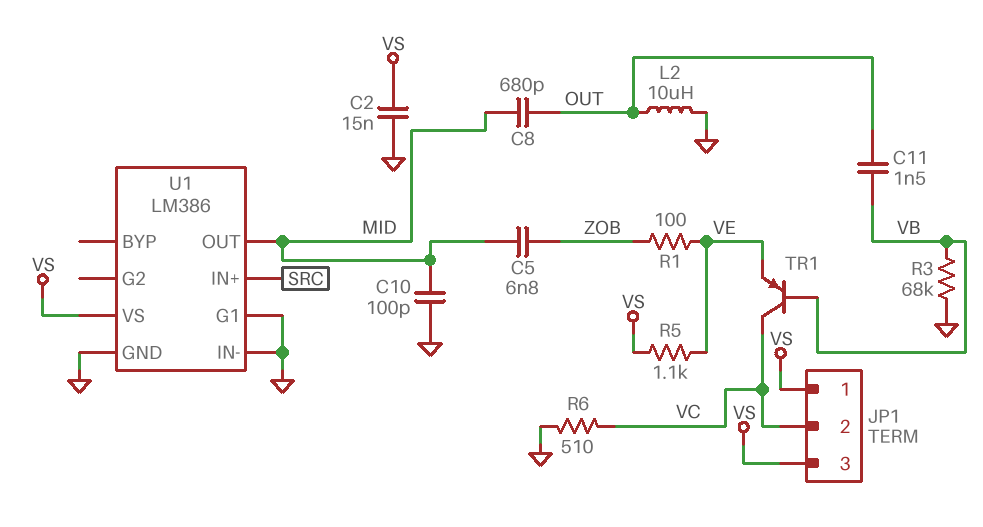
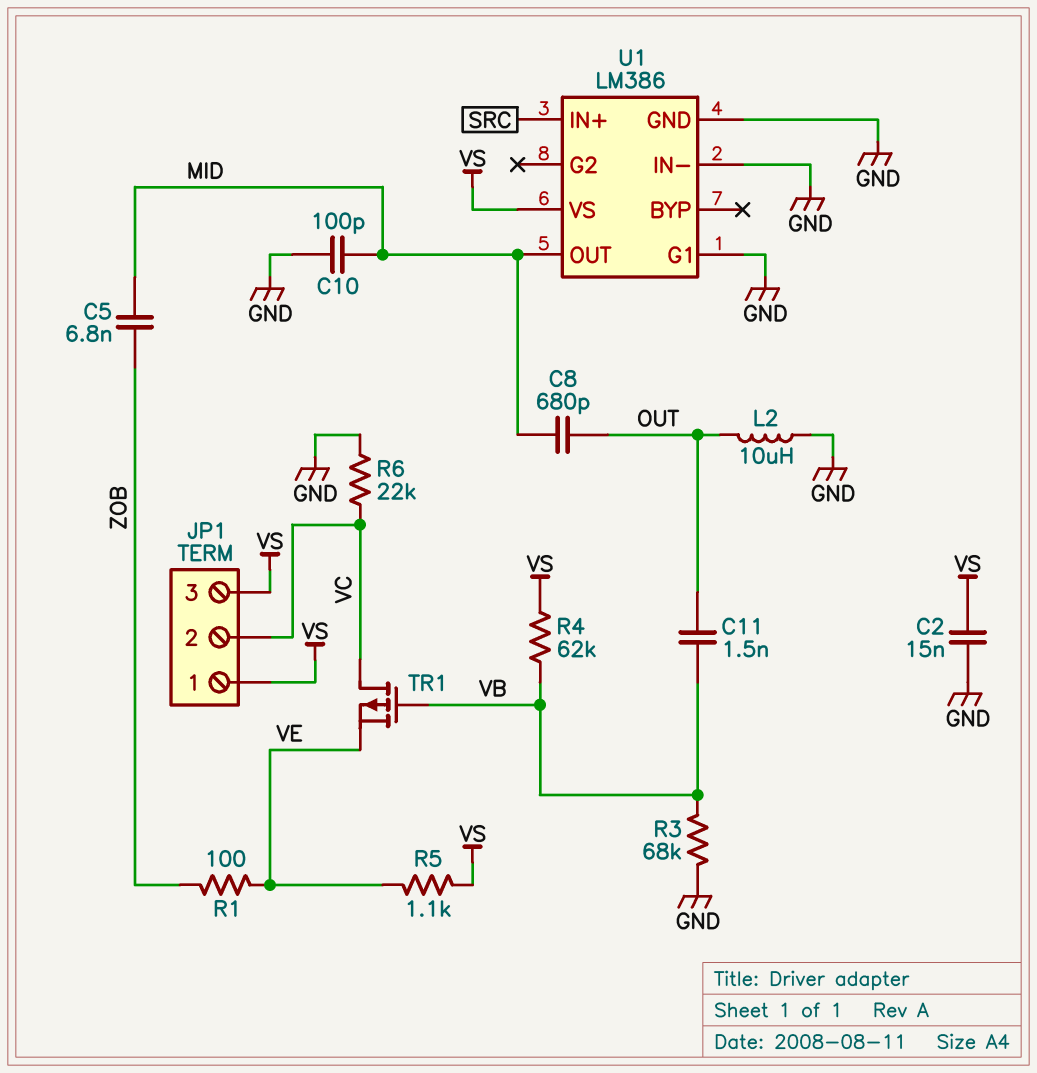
R4: none -> 62k (VB, VS)
R6: 510 (GND, VC) -> 22k (GND, VC)
TR1: PNP (B VB, C VC, E VE) -> PMOS (G VB, D VC, S VE)

